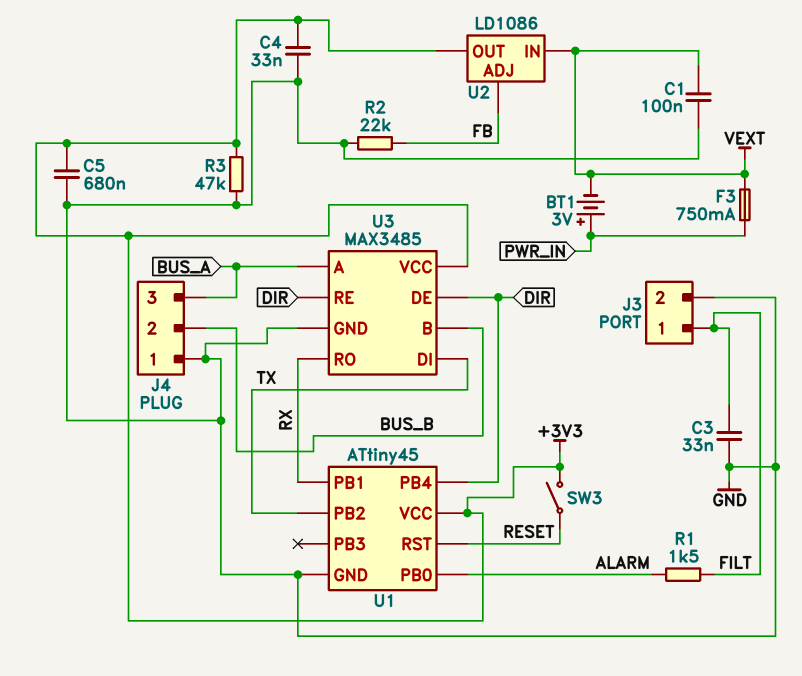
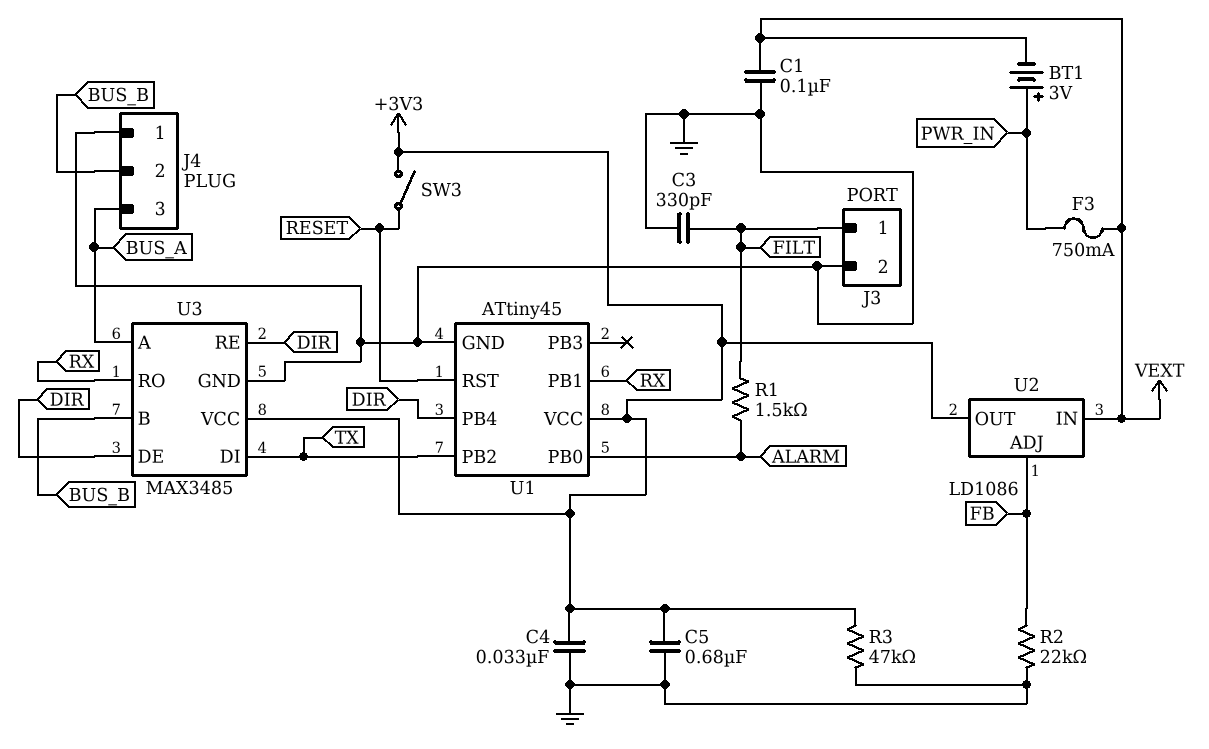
C3: 33nF (FILT, GND) -> 330pF (FILT, GND)

